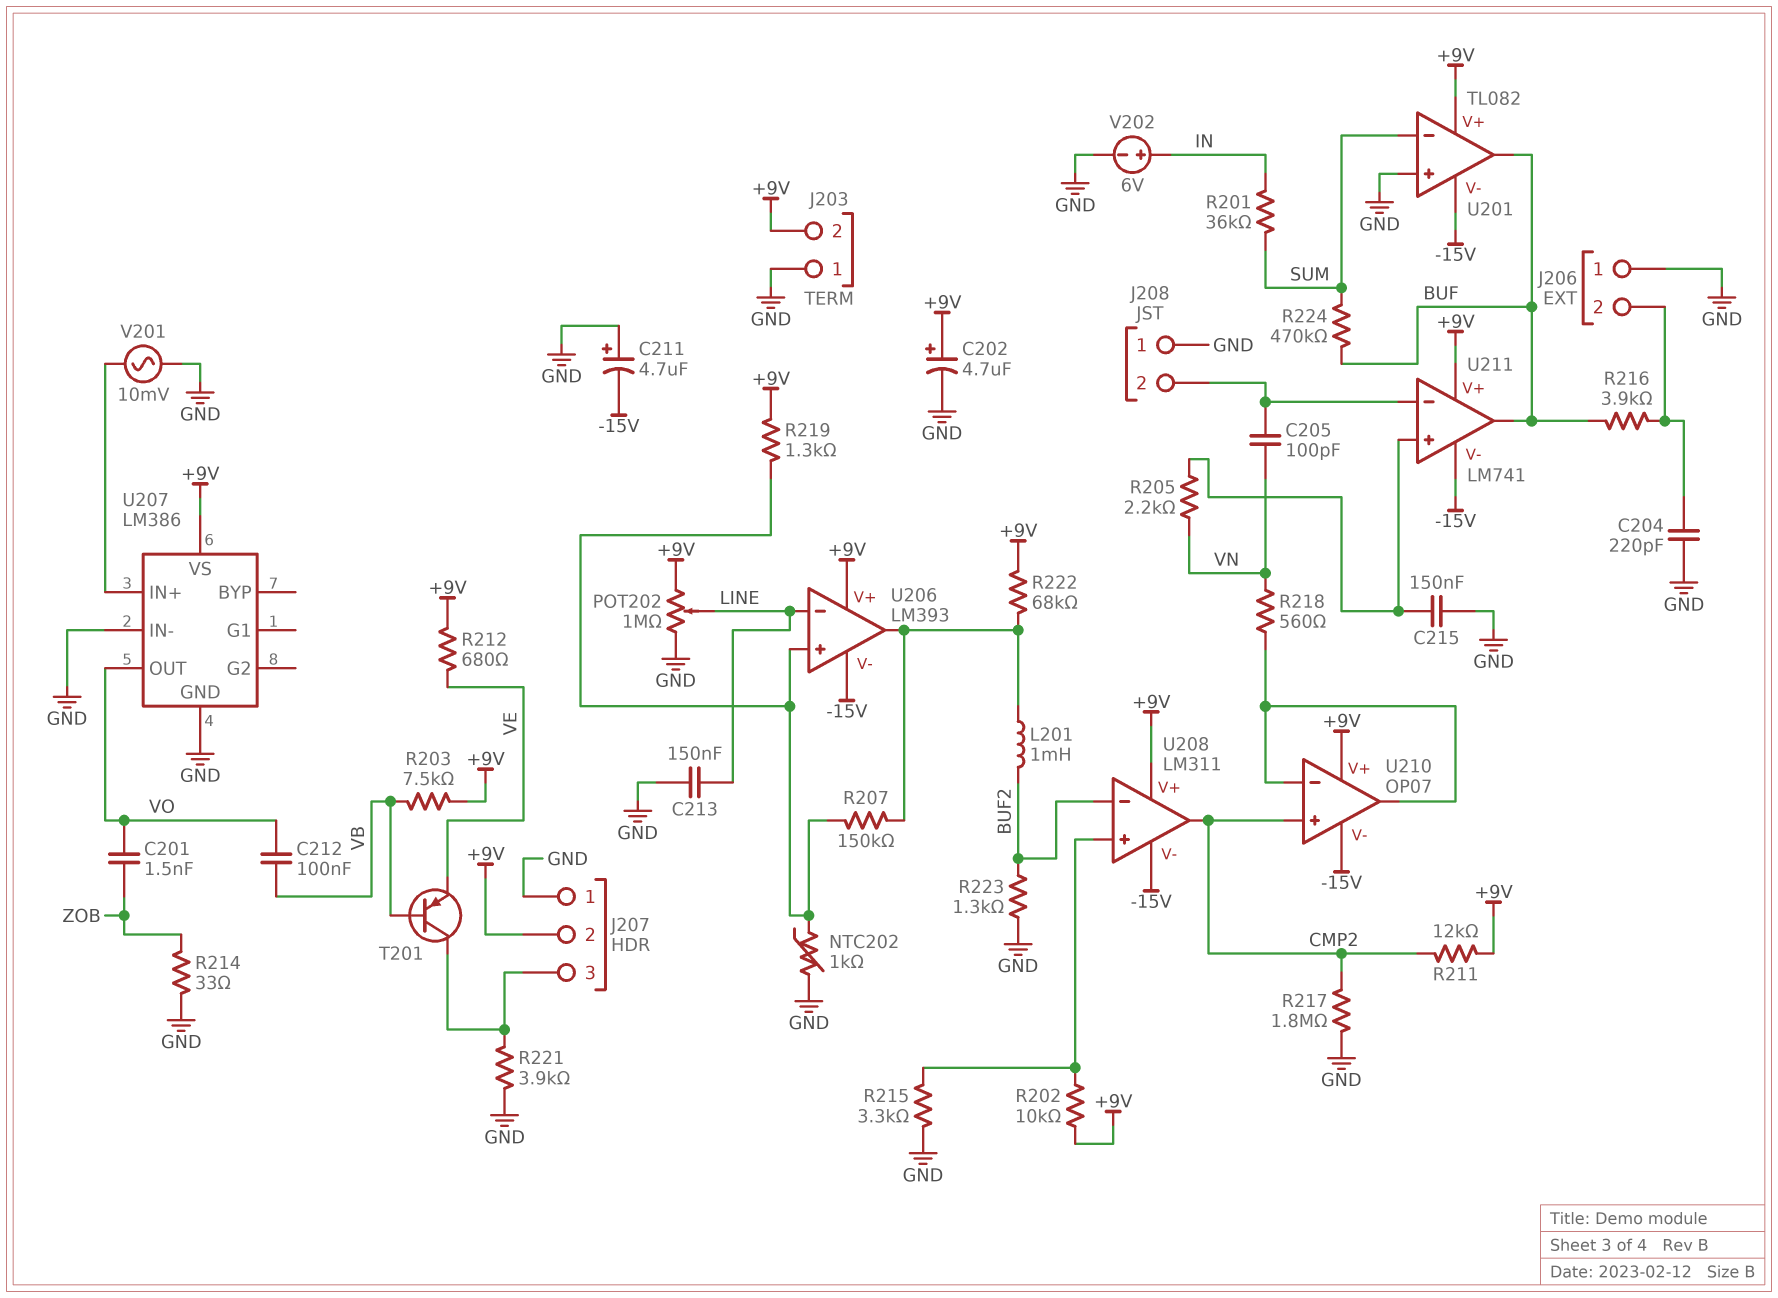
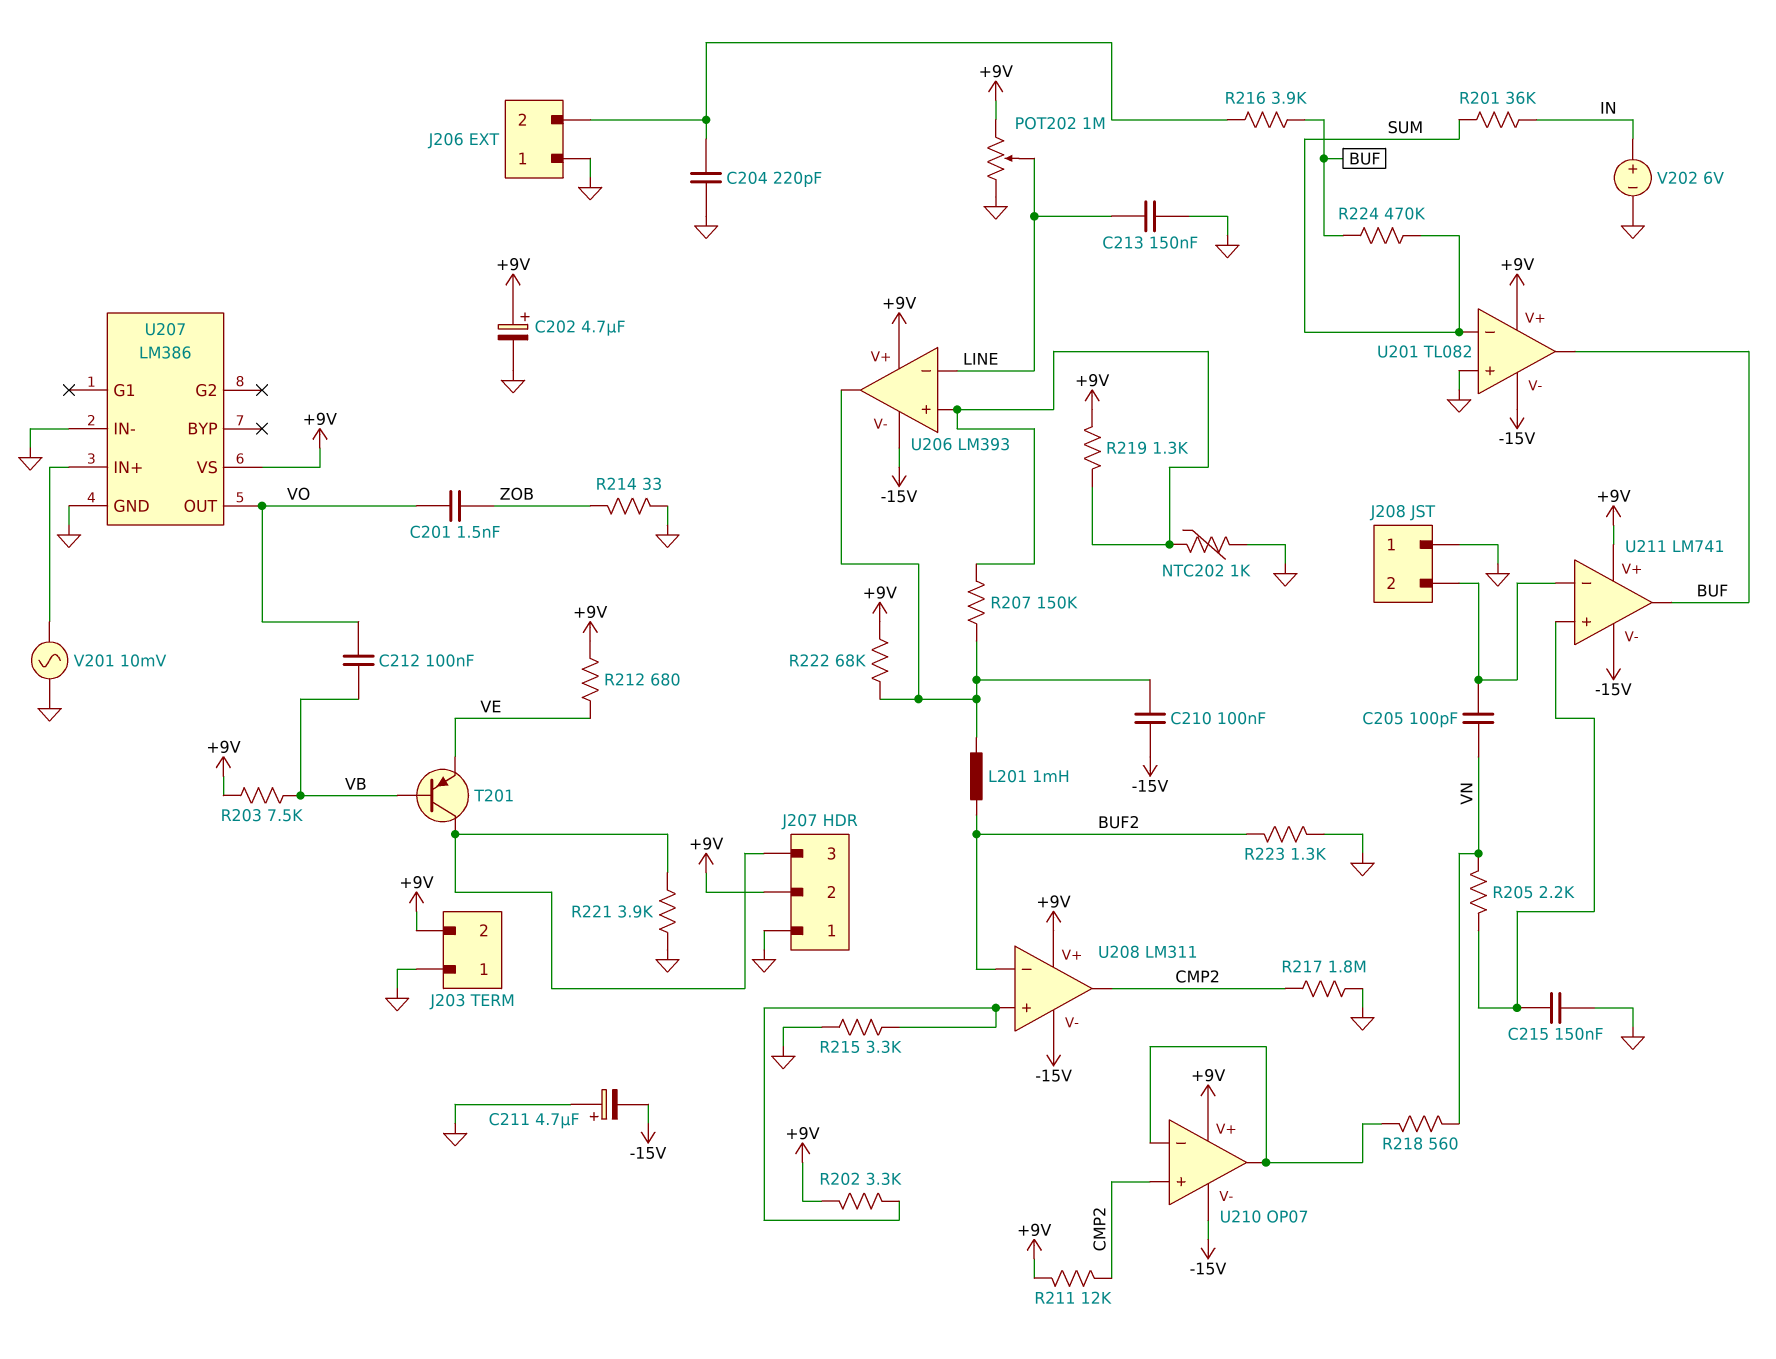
C210: none -> 100nF (-15V, U206/out)
R202: 10k (+9V, U208/in+) -> 3.3k (+9V, U208/in+)

